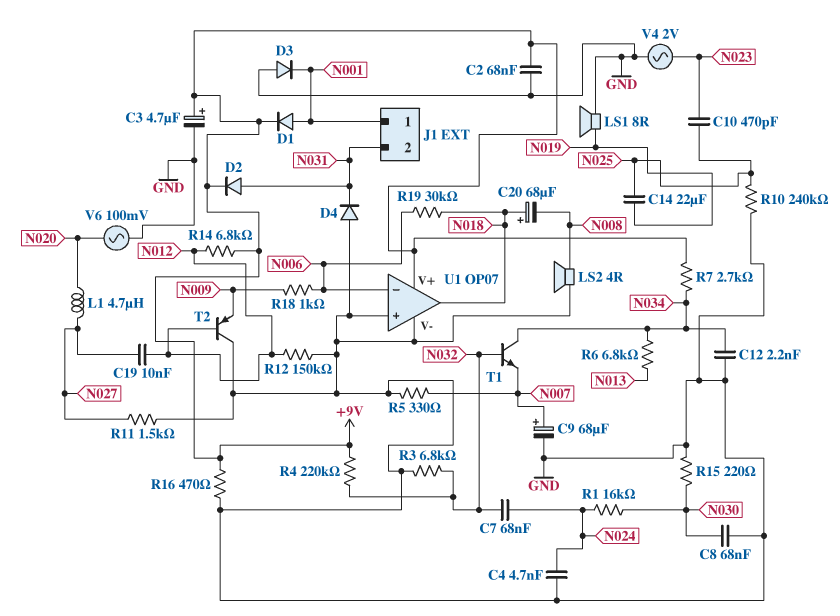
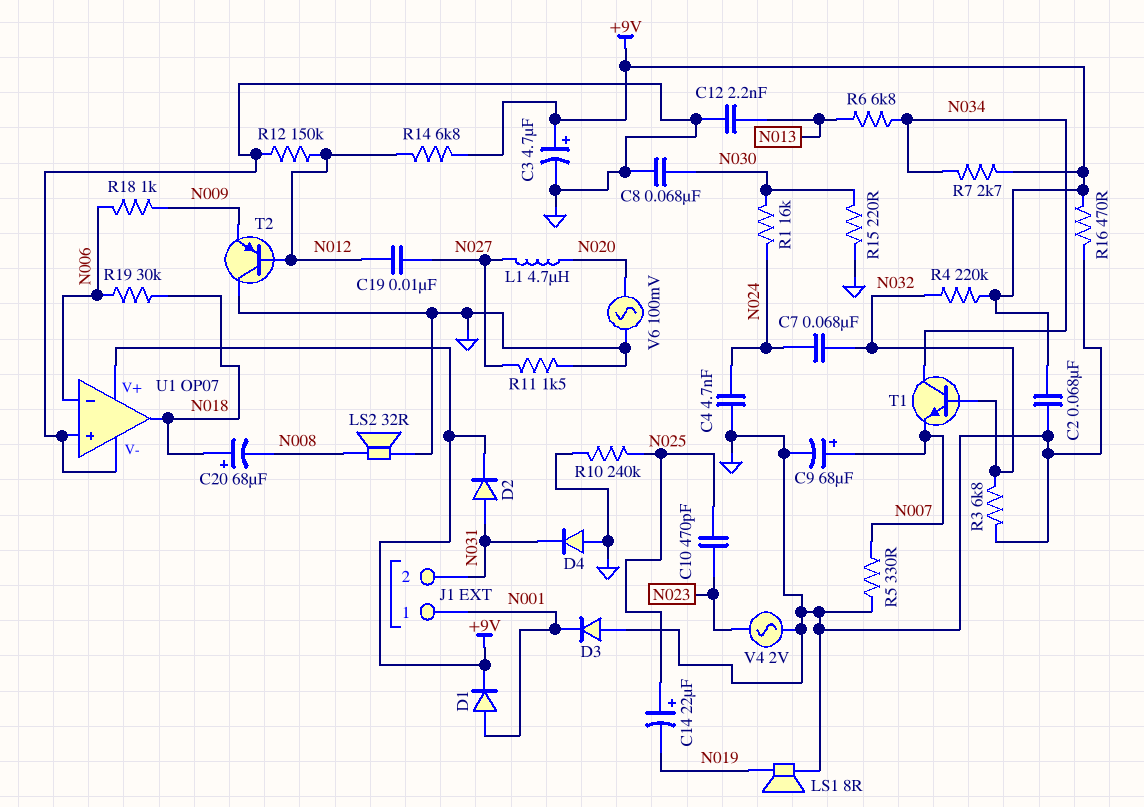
C12: 2.2nF (GND, N034) -> 2.2nF (GND, N013)
C14: 22uF (N019, N025) -> 22uF (plus N025, minus N019)
LS2: speaker 4R (GND, N008) -> speaker 32R (GND, N008)

